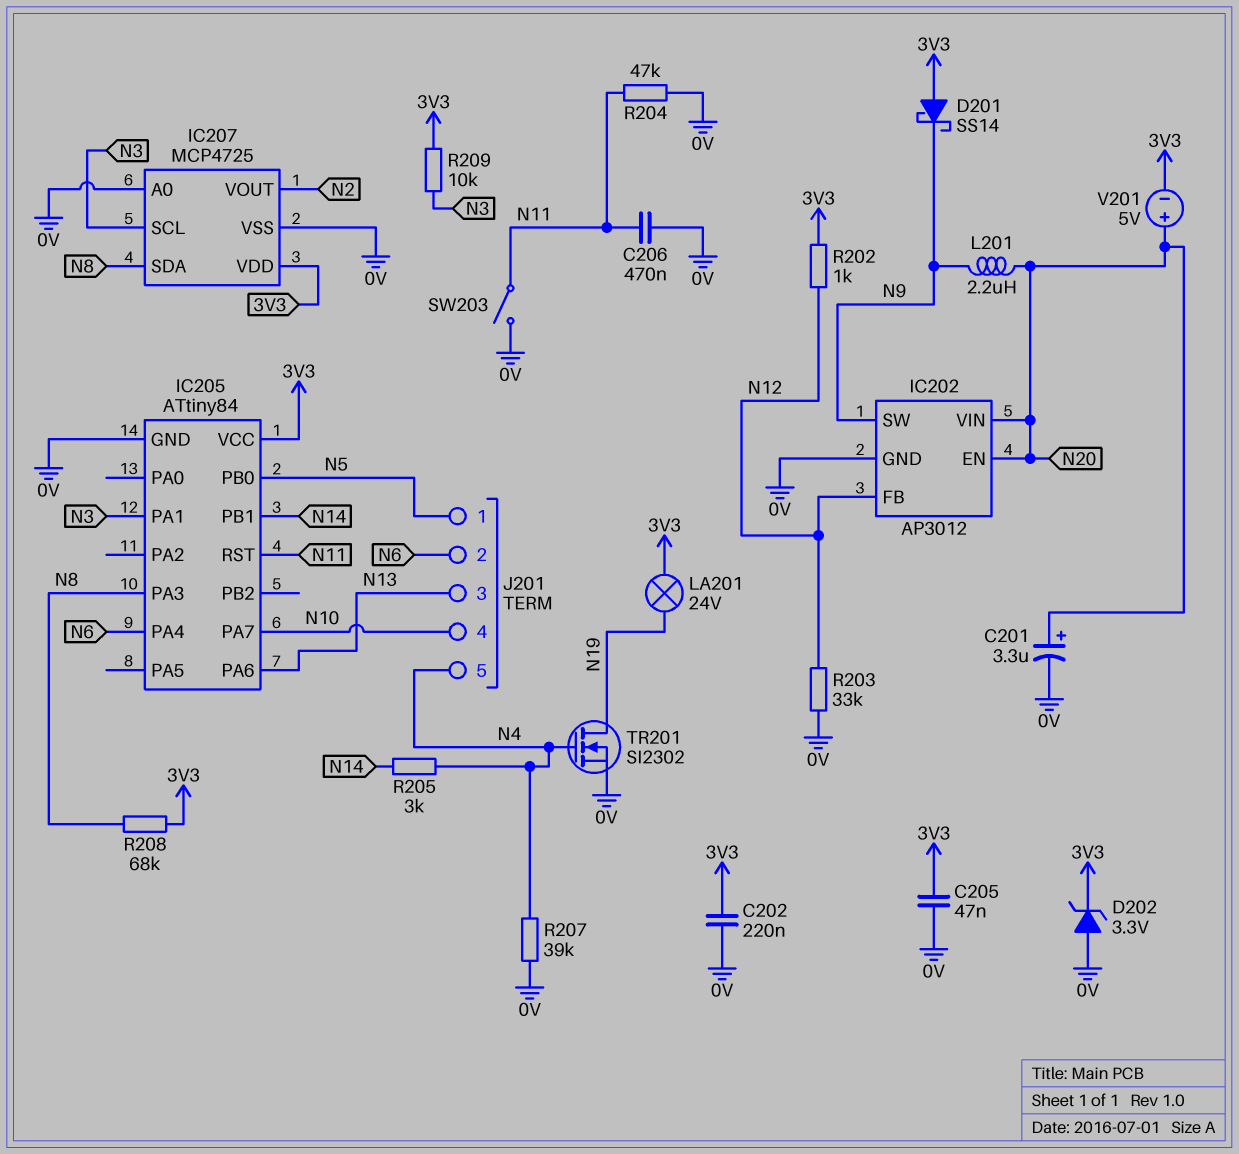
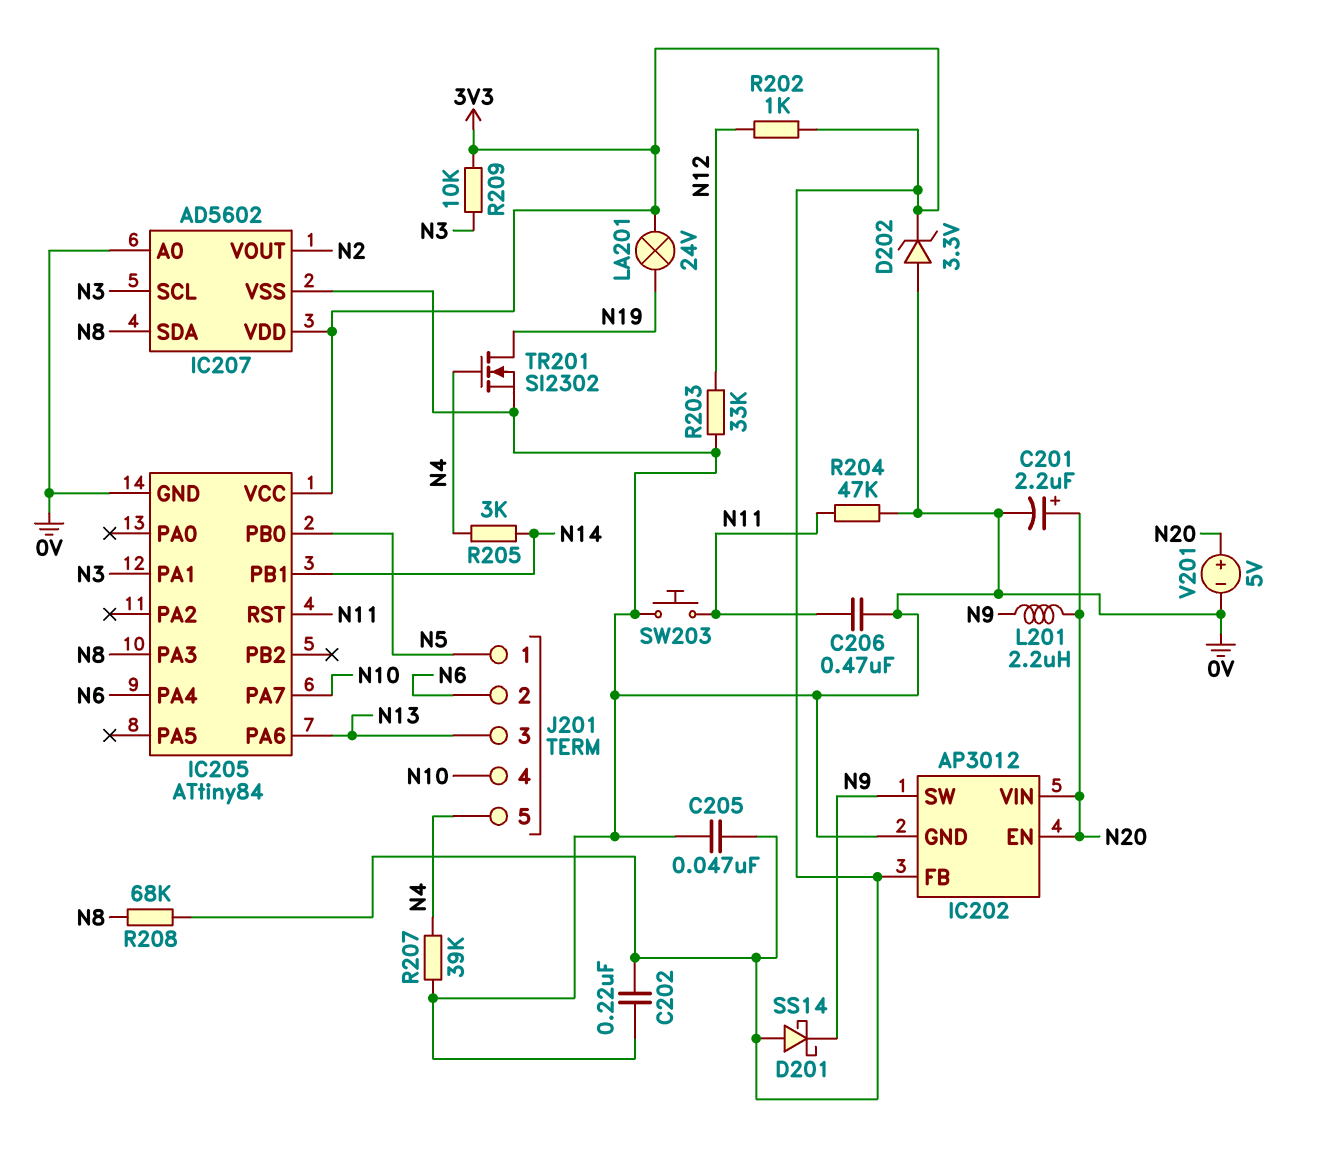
C201: 3.3uF (plus N20, minus 0V) -> 2.2uF (plus N20, minus 0V)
IC202 pin FB: N12 -> 3V3
IC207: MCP4725 -> AD5602
SW203: switch (0V, N11) -> button (0V, N11)
V201: 5V (plus N20, minus 3V3) -> 5V (plus N20, minus 0V)

